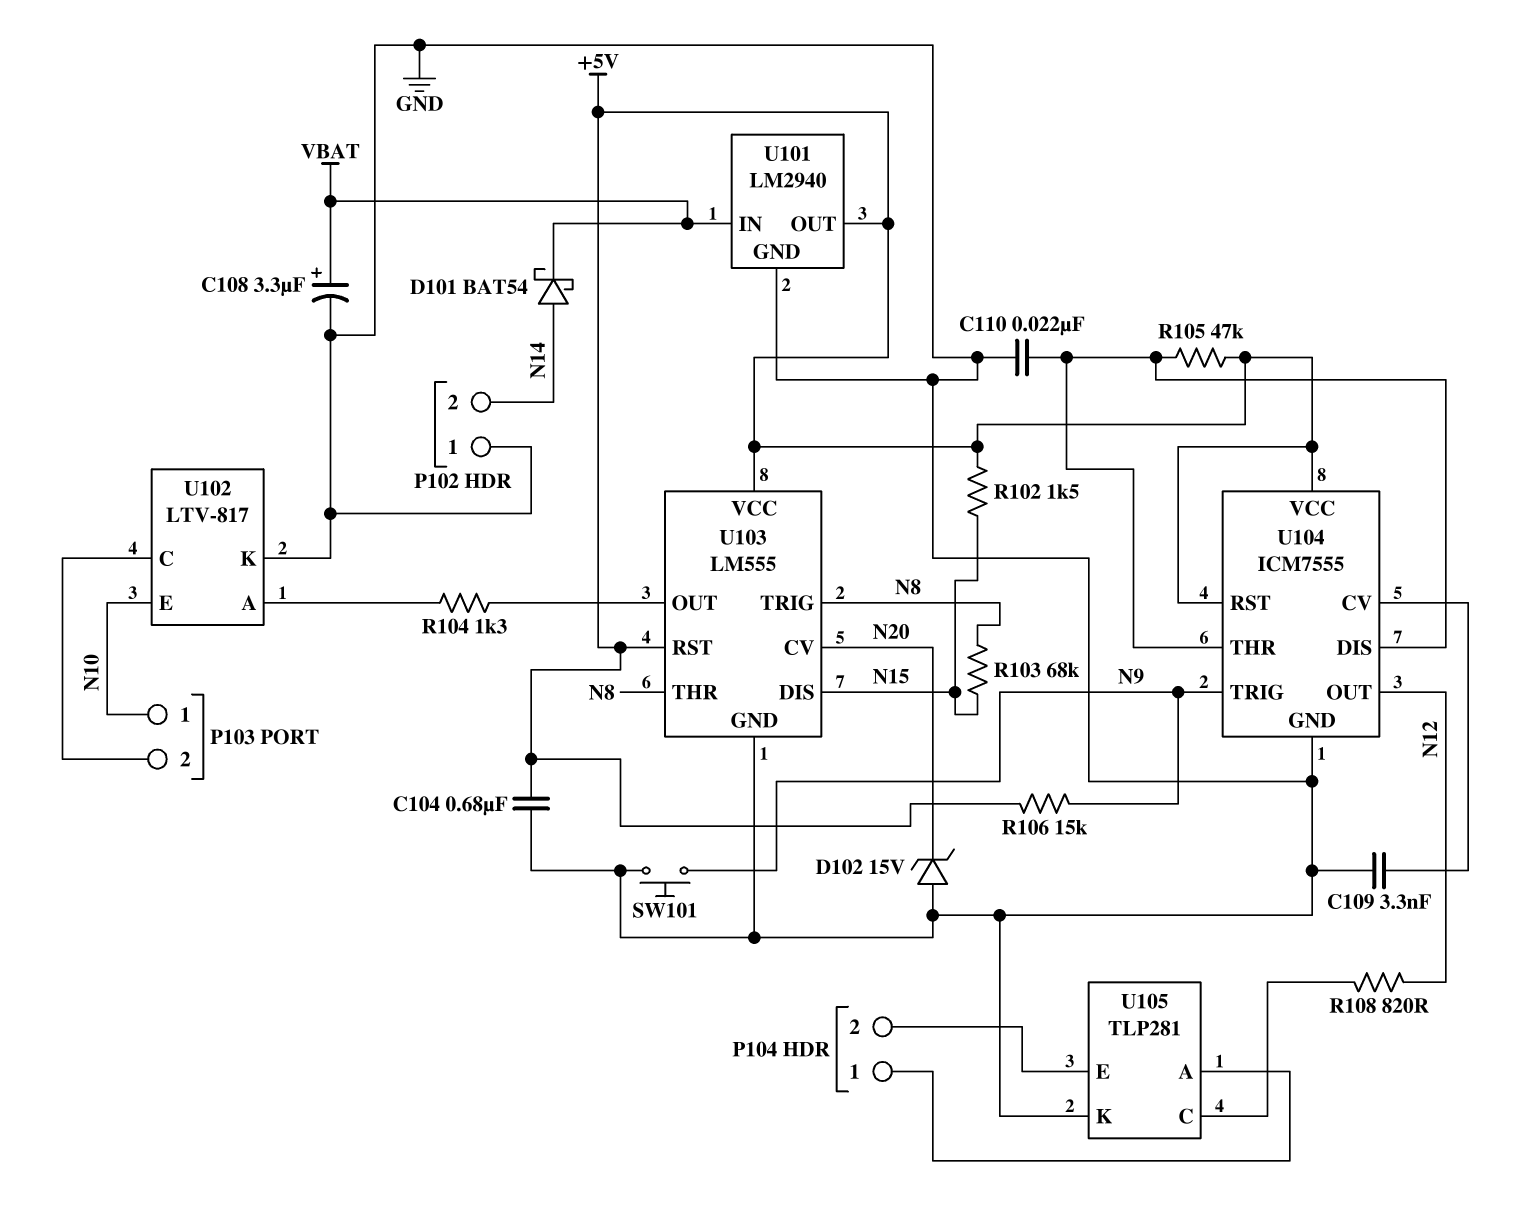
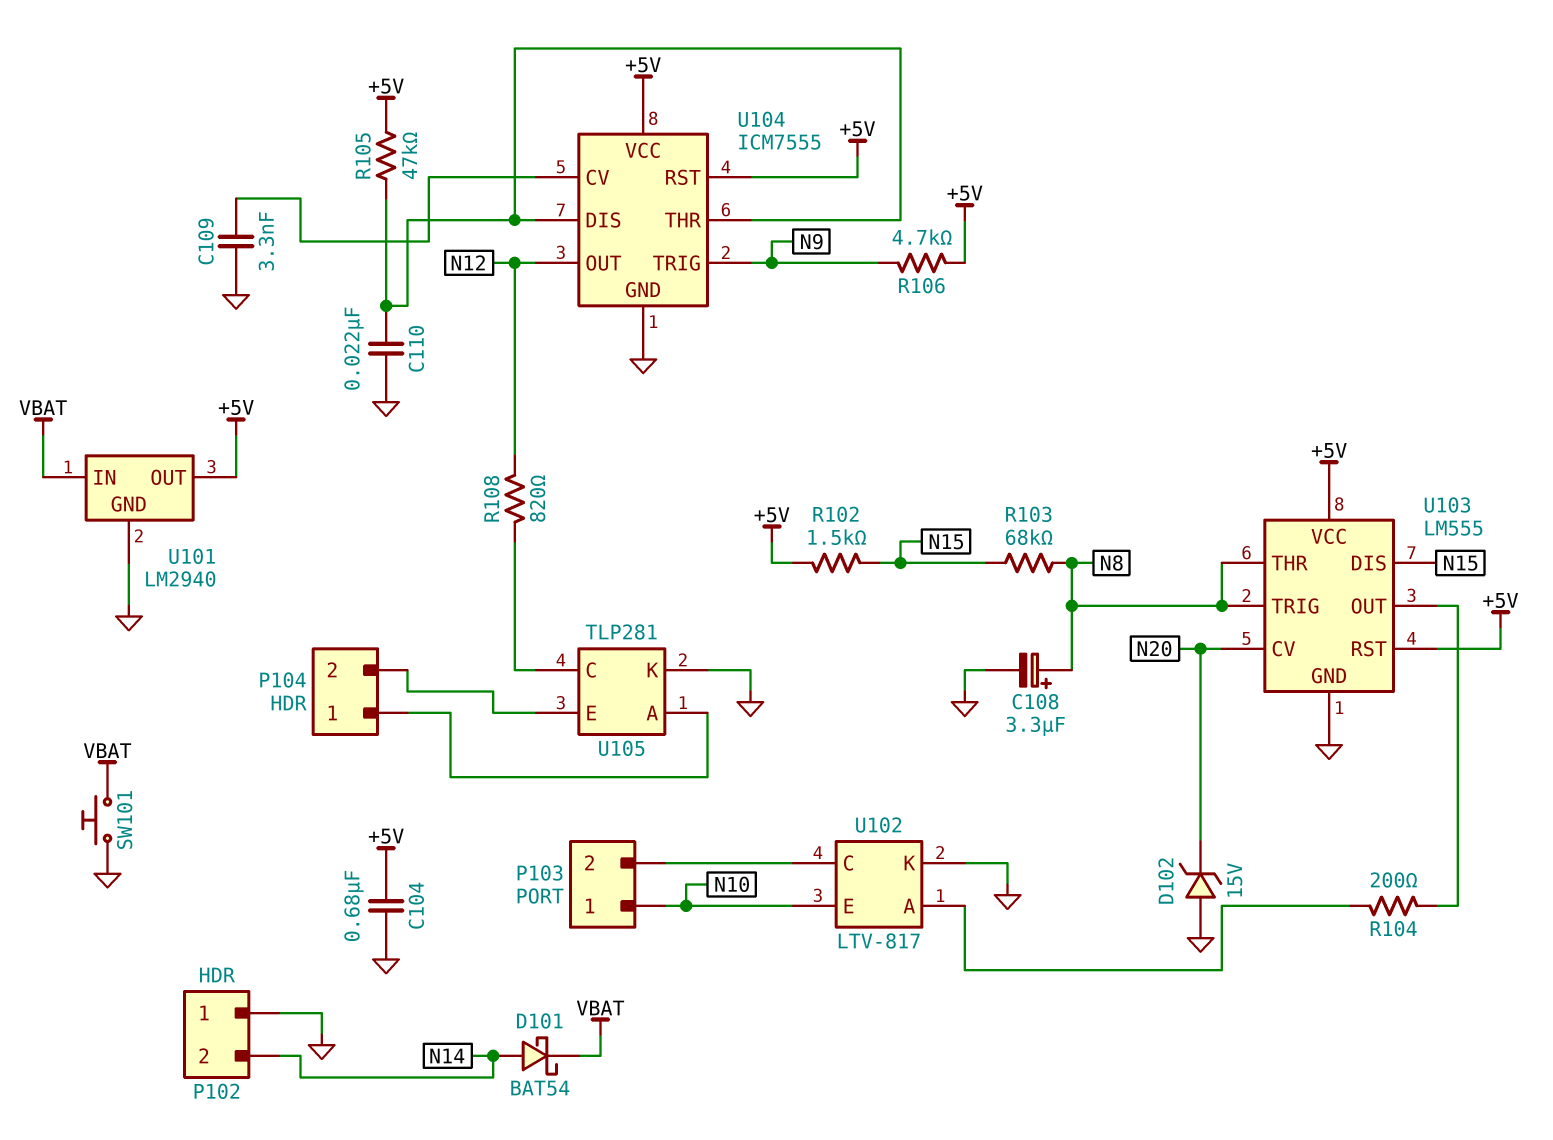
C108: 3.3uF (plus VBAT, minus GND) -> 3.3uF (plus N8, minus GND)
R104: 1.3k (U102/A, U103/OUT) -> 200 (U102/A, U103/OUT)
R106: 15k (+5V, N9) -> 4.7k (+5V, N9)
SW101: button (GND, N9) -> button (GND, VBAT)

